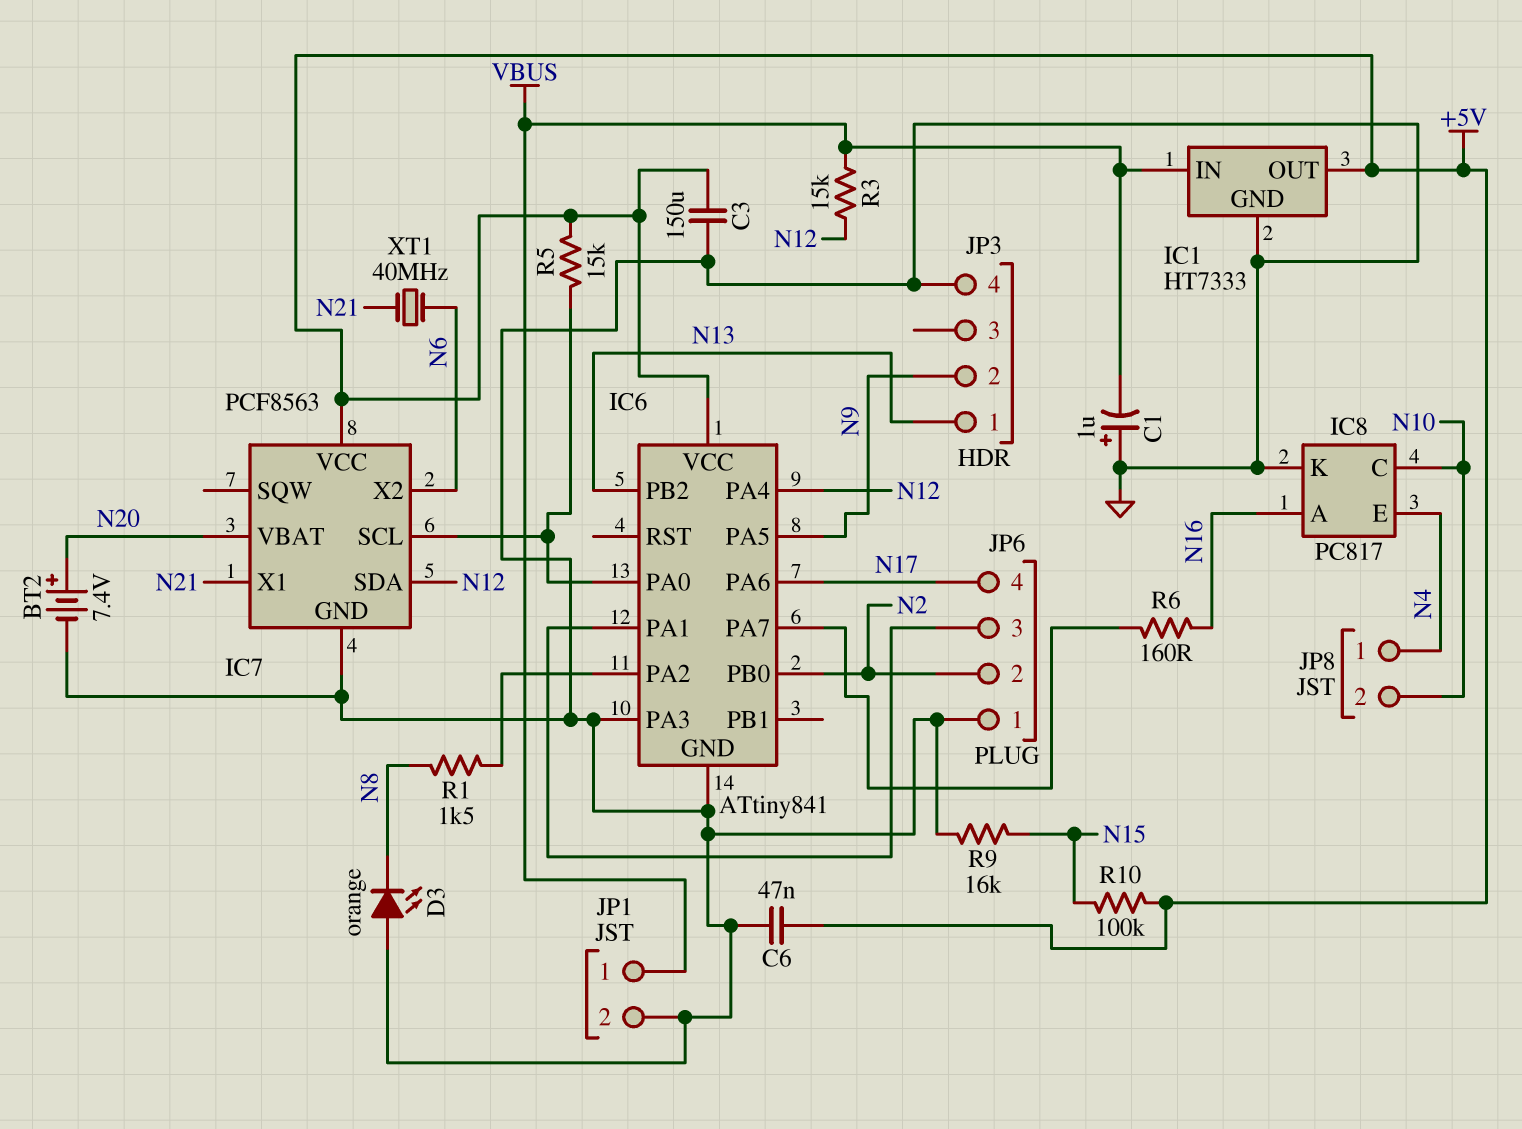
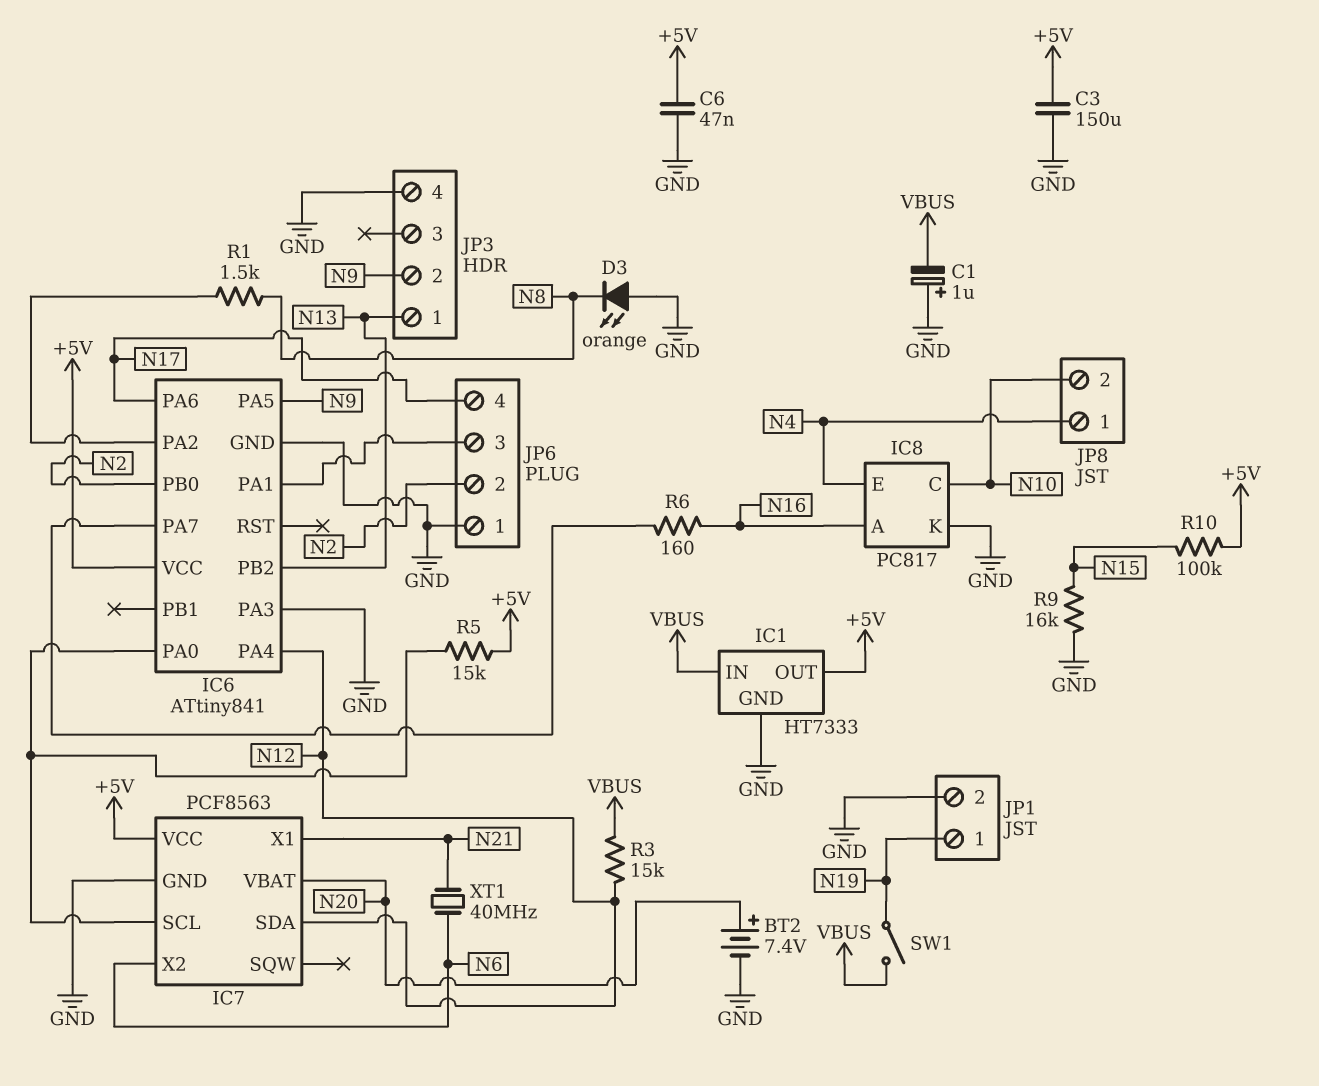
JP1 pin 1: VBUS -> N19
SW1: none -> switch (N19, VBUS)

